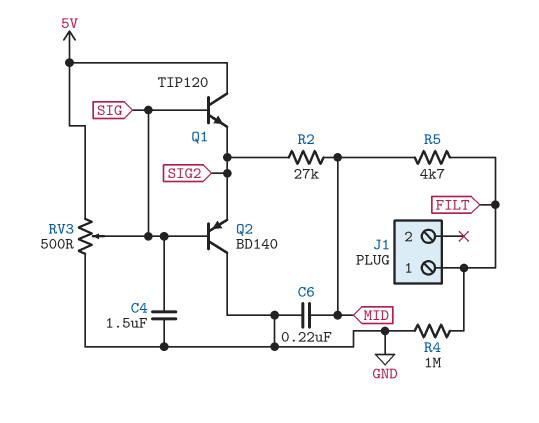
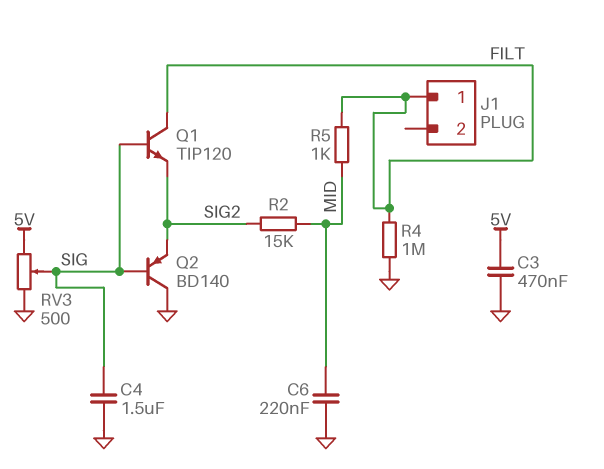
C3: none -> 470nF (5V, GND)
Q1: NPN TIP120 (B SIG, C 5V, E SIG2) -> NPN TIP120 (B SIG, C FILT, E SIG2)
R2: 27k (MID, SIG2) -> 15k (MID, SIG2)
R5: 4.7k (FILT, MID) -> 1k (FILT, MID)

